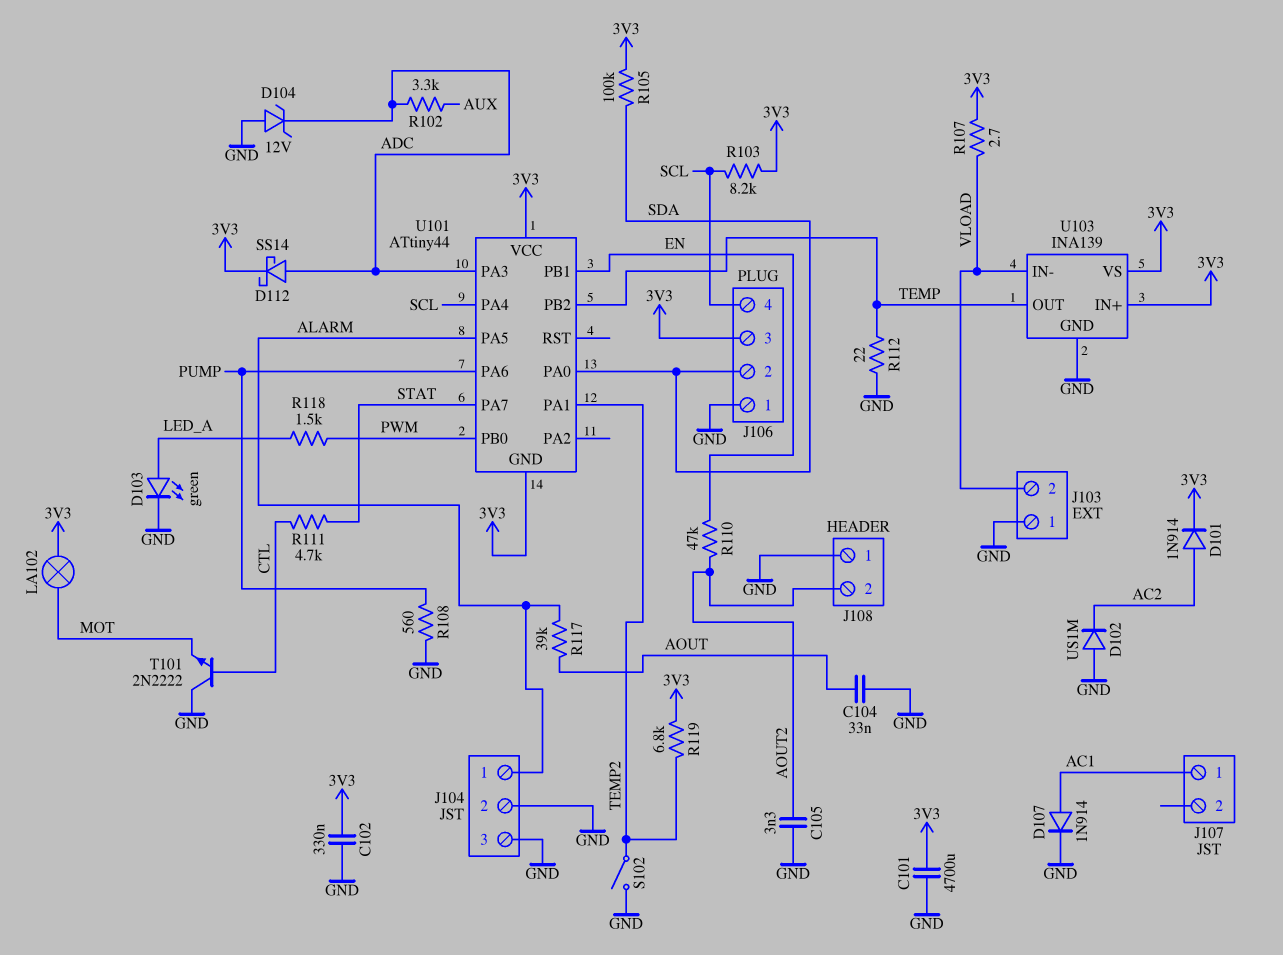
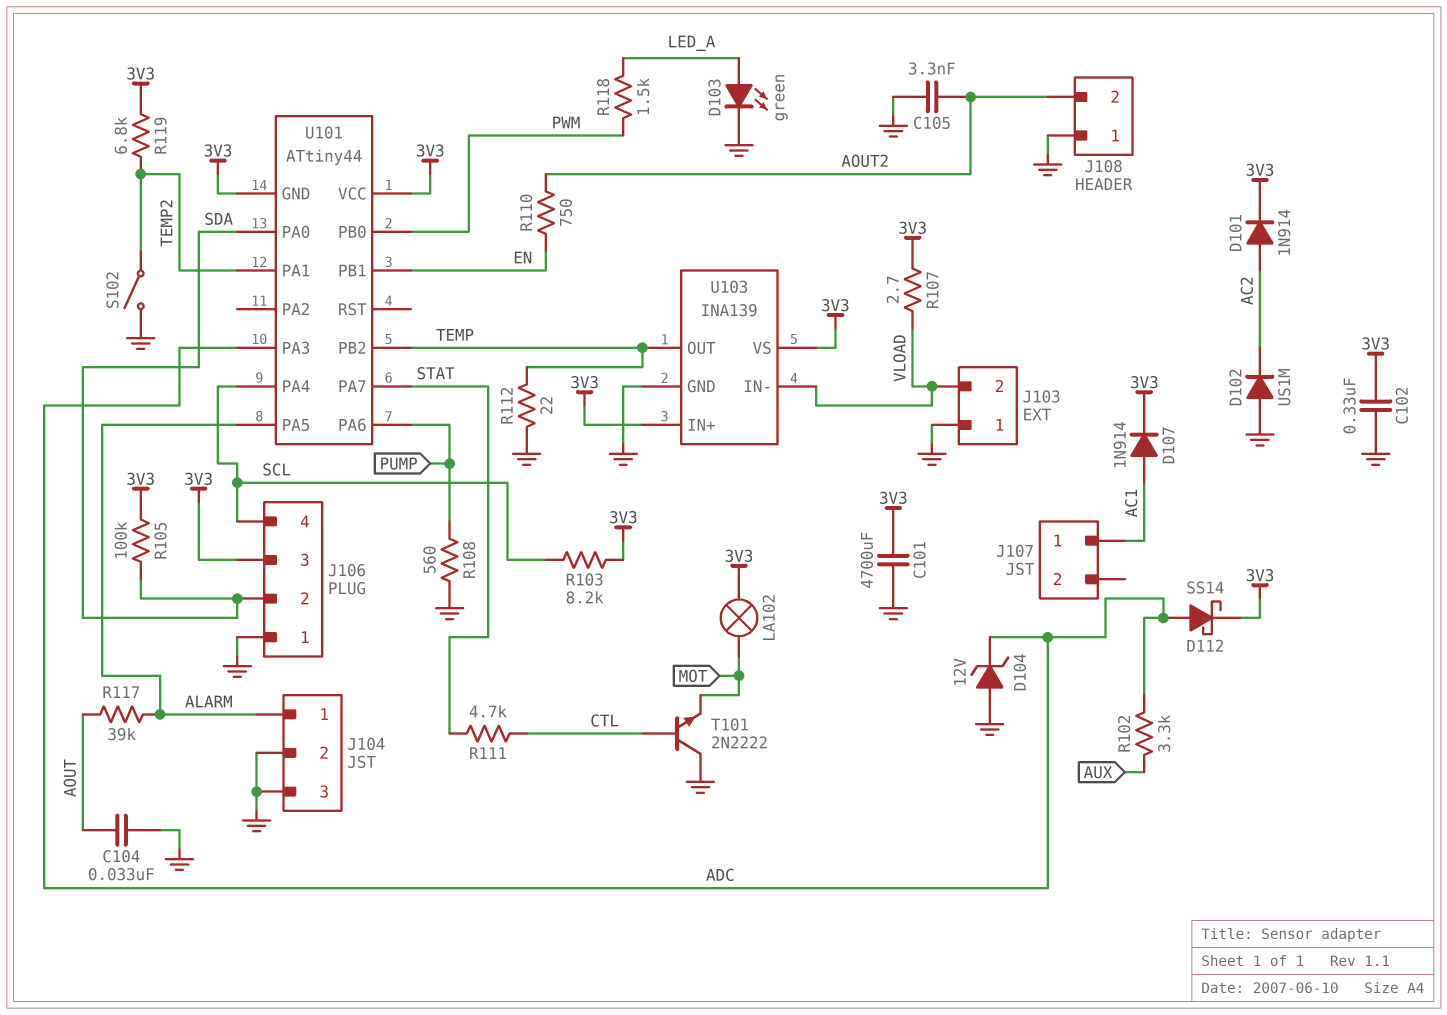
D107: diode 1N914 (A AC1, K GND) -> diode 1N914 (A AC1, K 3V3)
R110: 47k (AOUT2, EN) -> 750 (AOUT2, EN)

